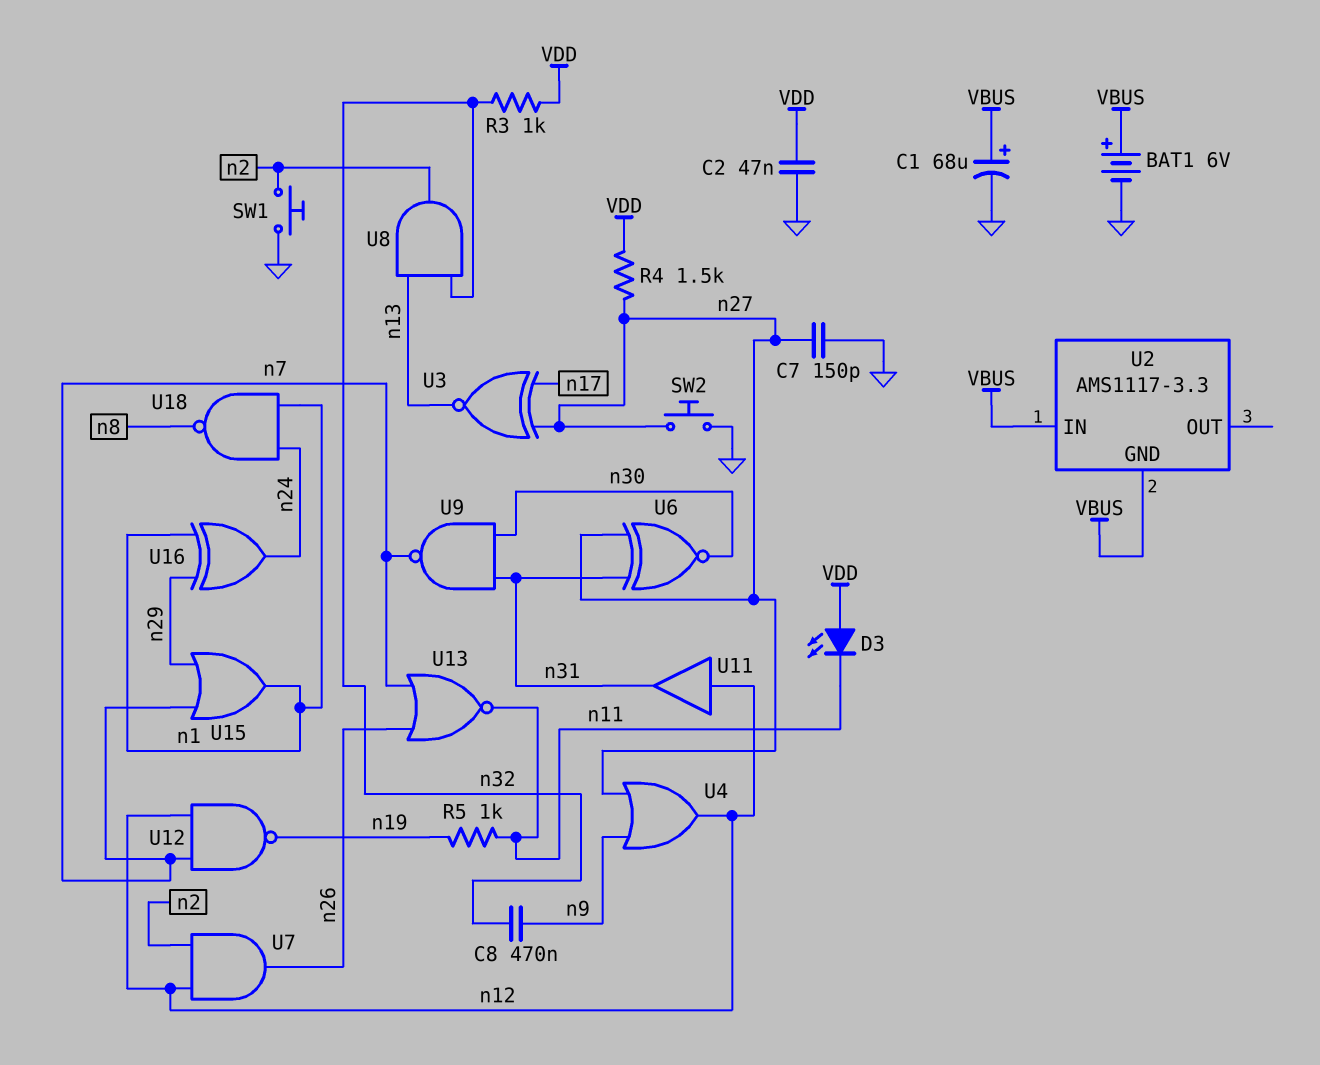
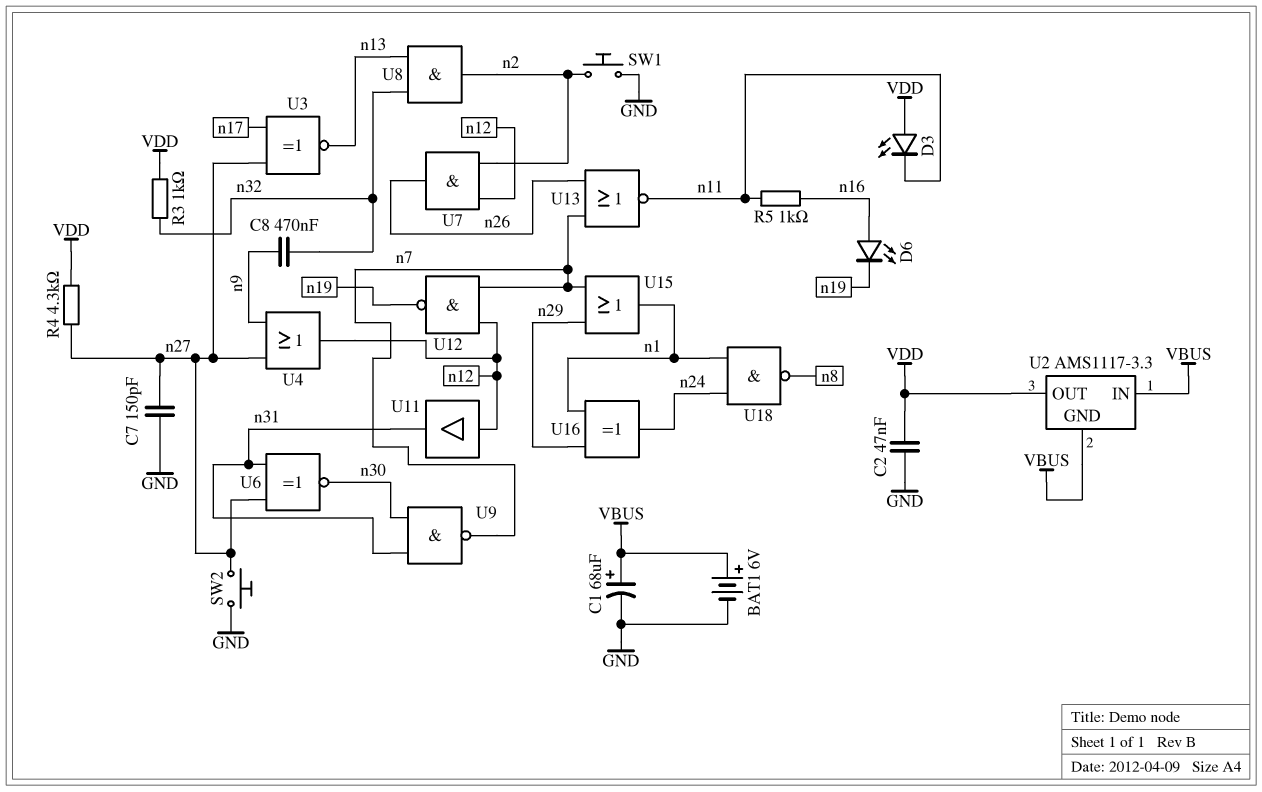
D6: none -> LED (A n16, K n19)
R4: 1.5k (VDD, n27) -> 4.3k (VDD, n27)
R5: 1k (n11, n19) -> 1k (n11, n16)
U2 pin OUT: none -> VDD

